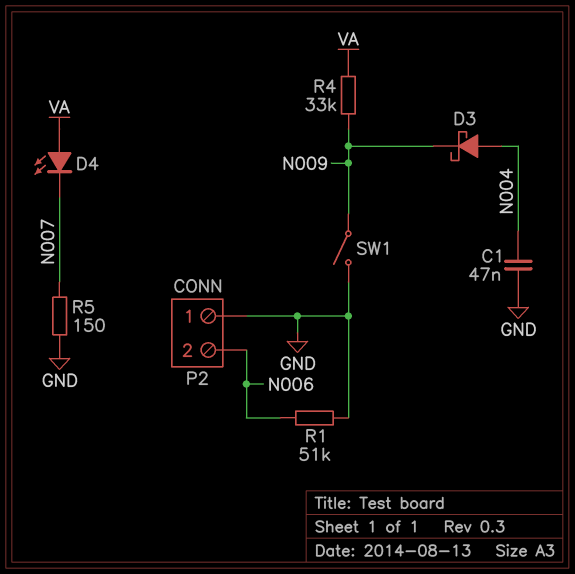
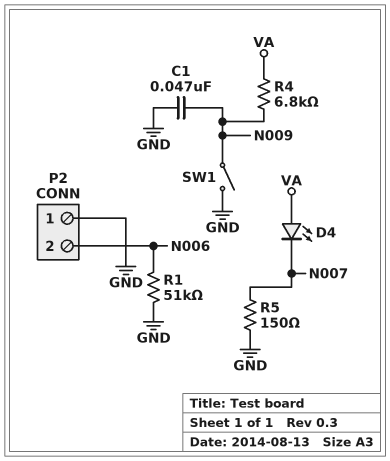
C1: 47nF (GND, N004) -> 47nF (GND, N009)
D3: schottky (A N004, K N009) -> none
R4: 33k (N009, VA) -> 6.8k (N009, VA)

